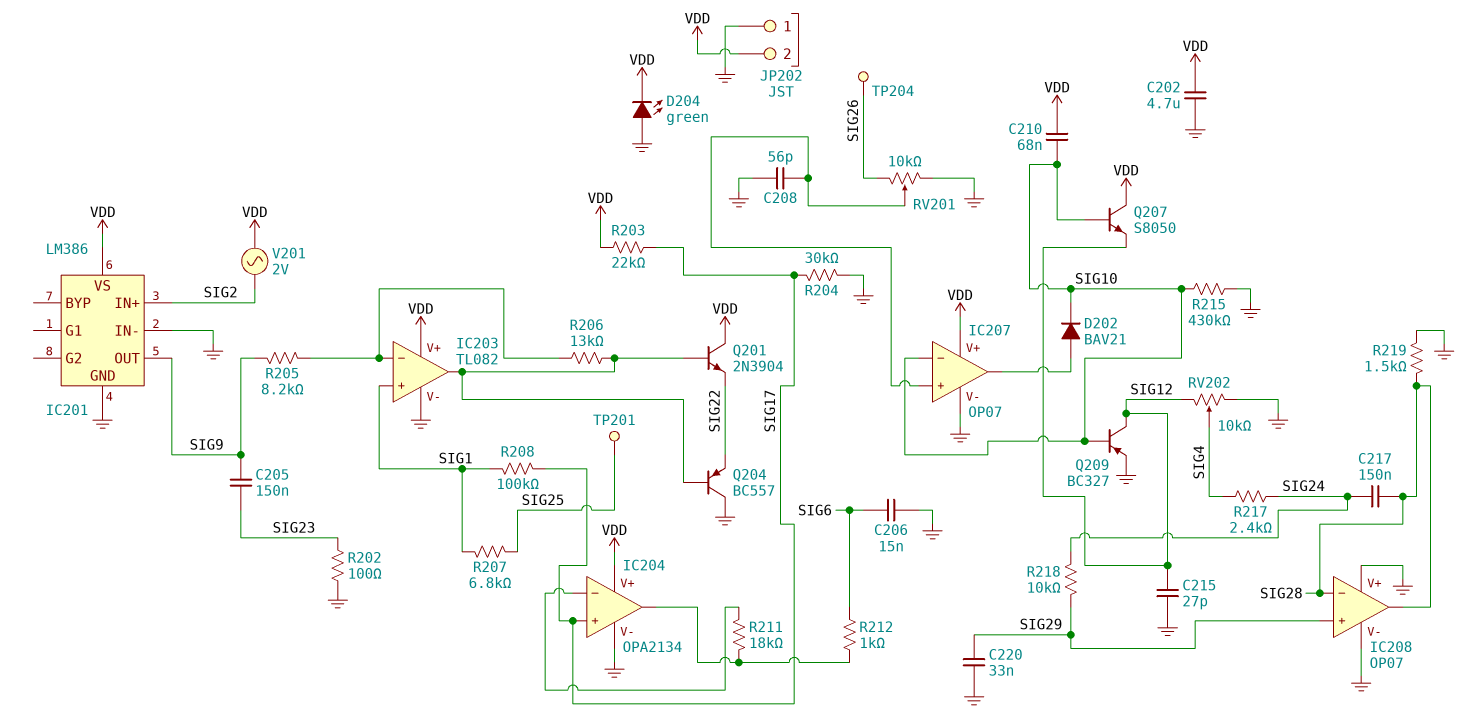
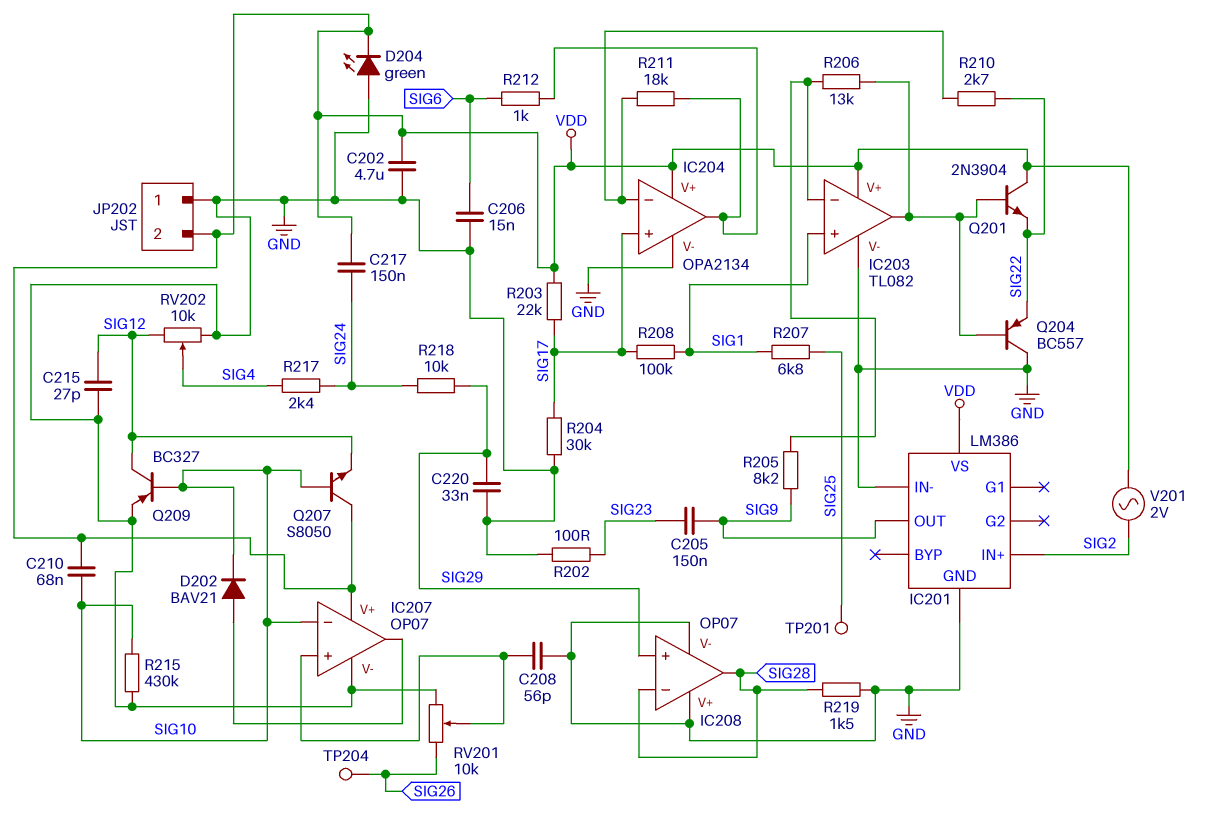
C217: 150nF (SIG24, SIG28) -> 150nF (SIG24, VDD)
R210: none -> 2.7k (IC204/in-, SIG22)

